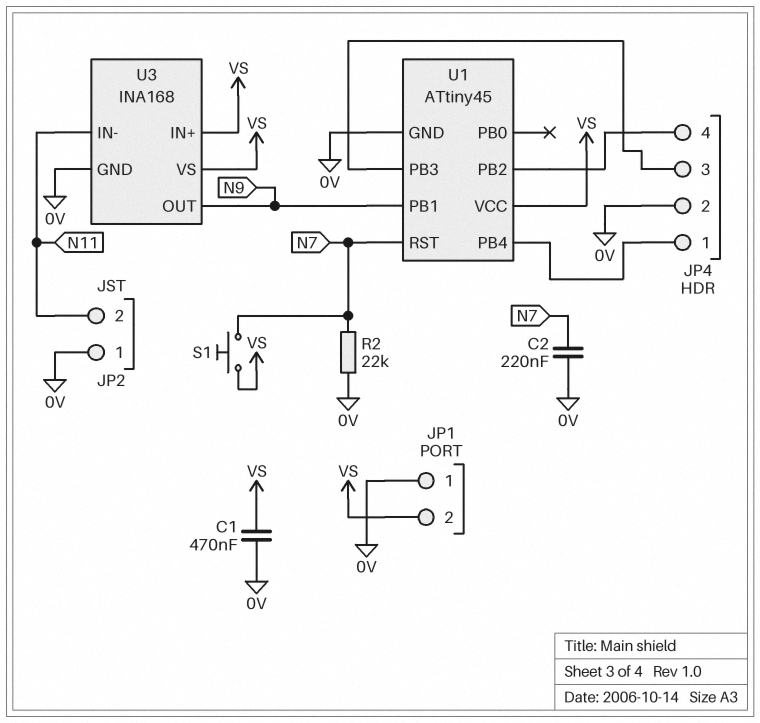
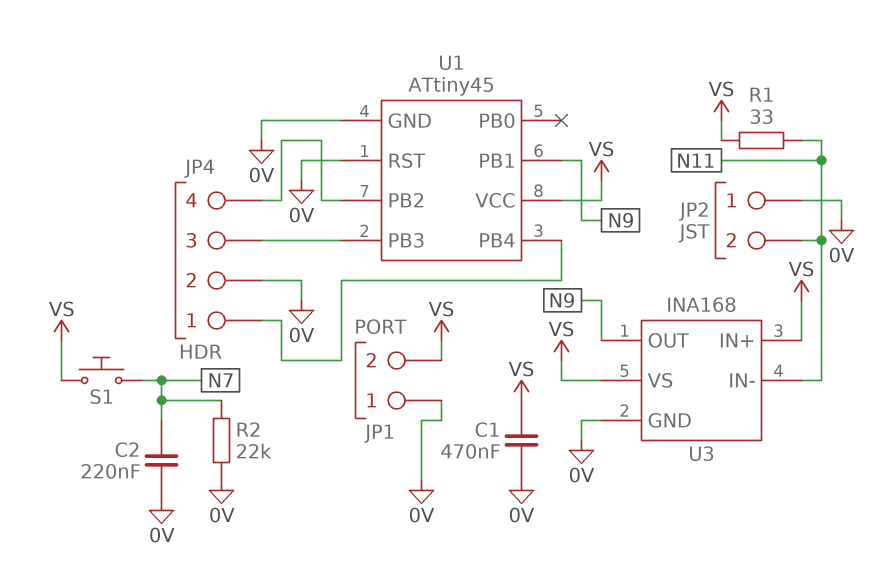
R1: none -> 33 (N11, VS)
U1 pin RST: N7 -> 0V

